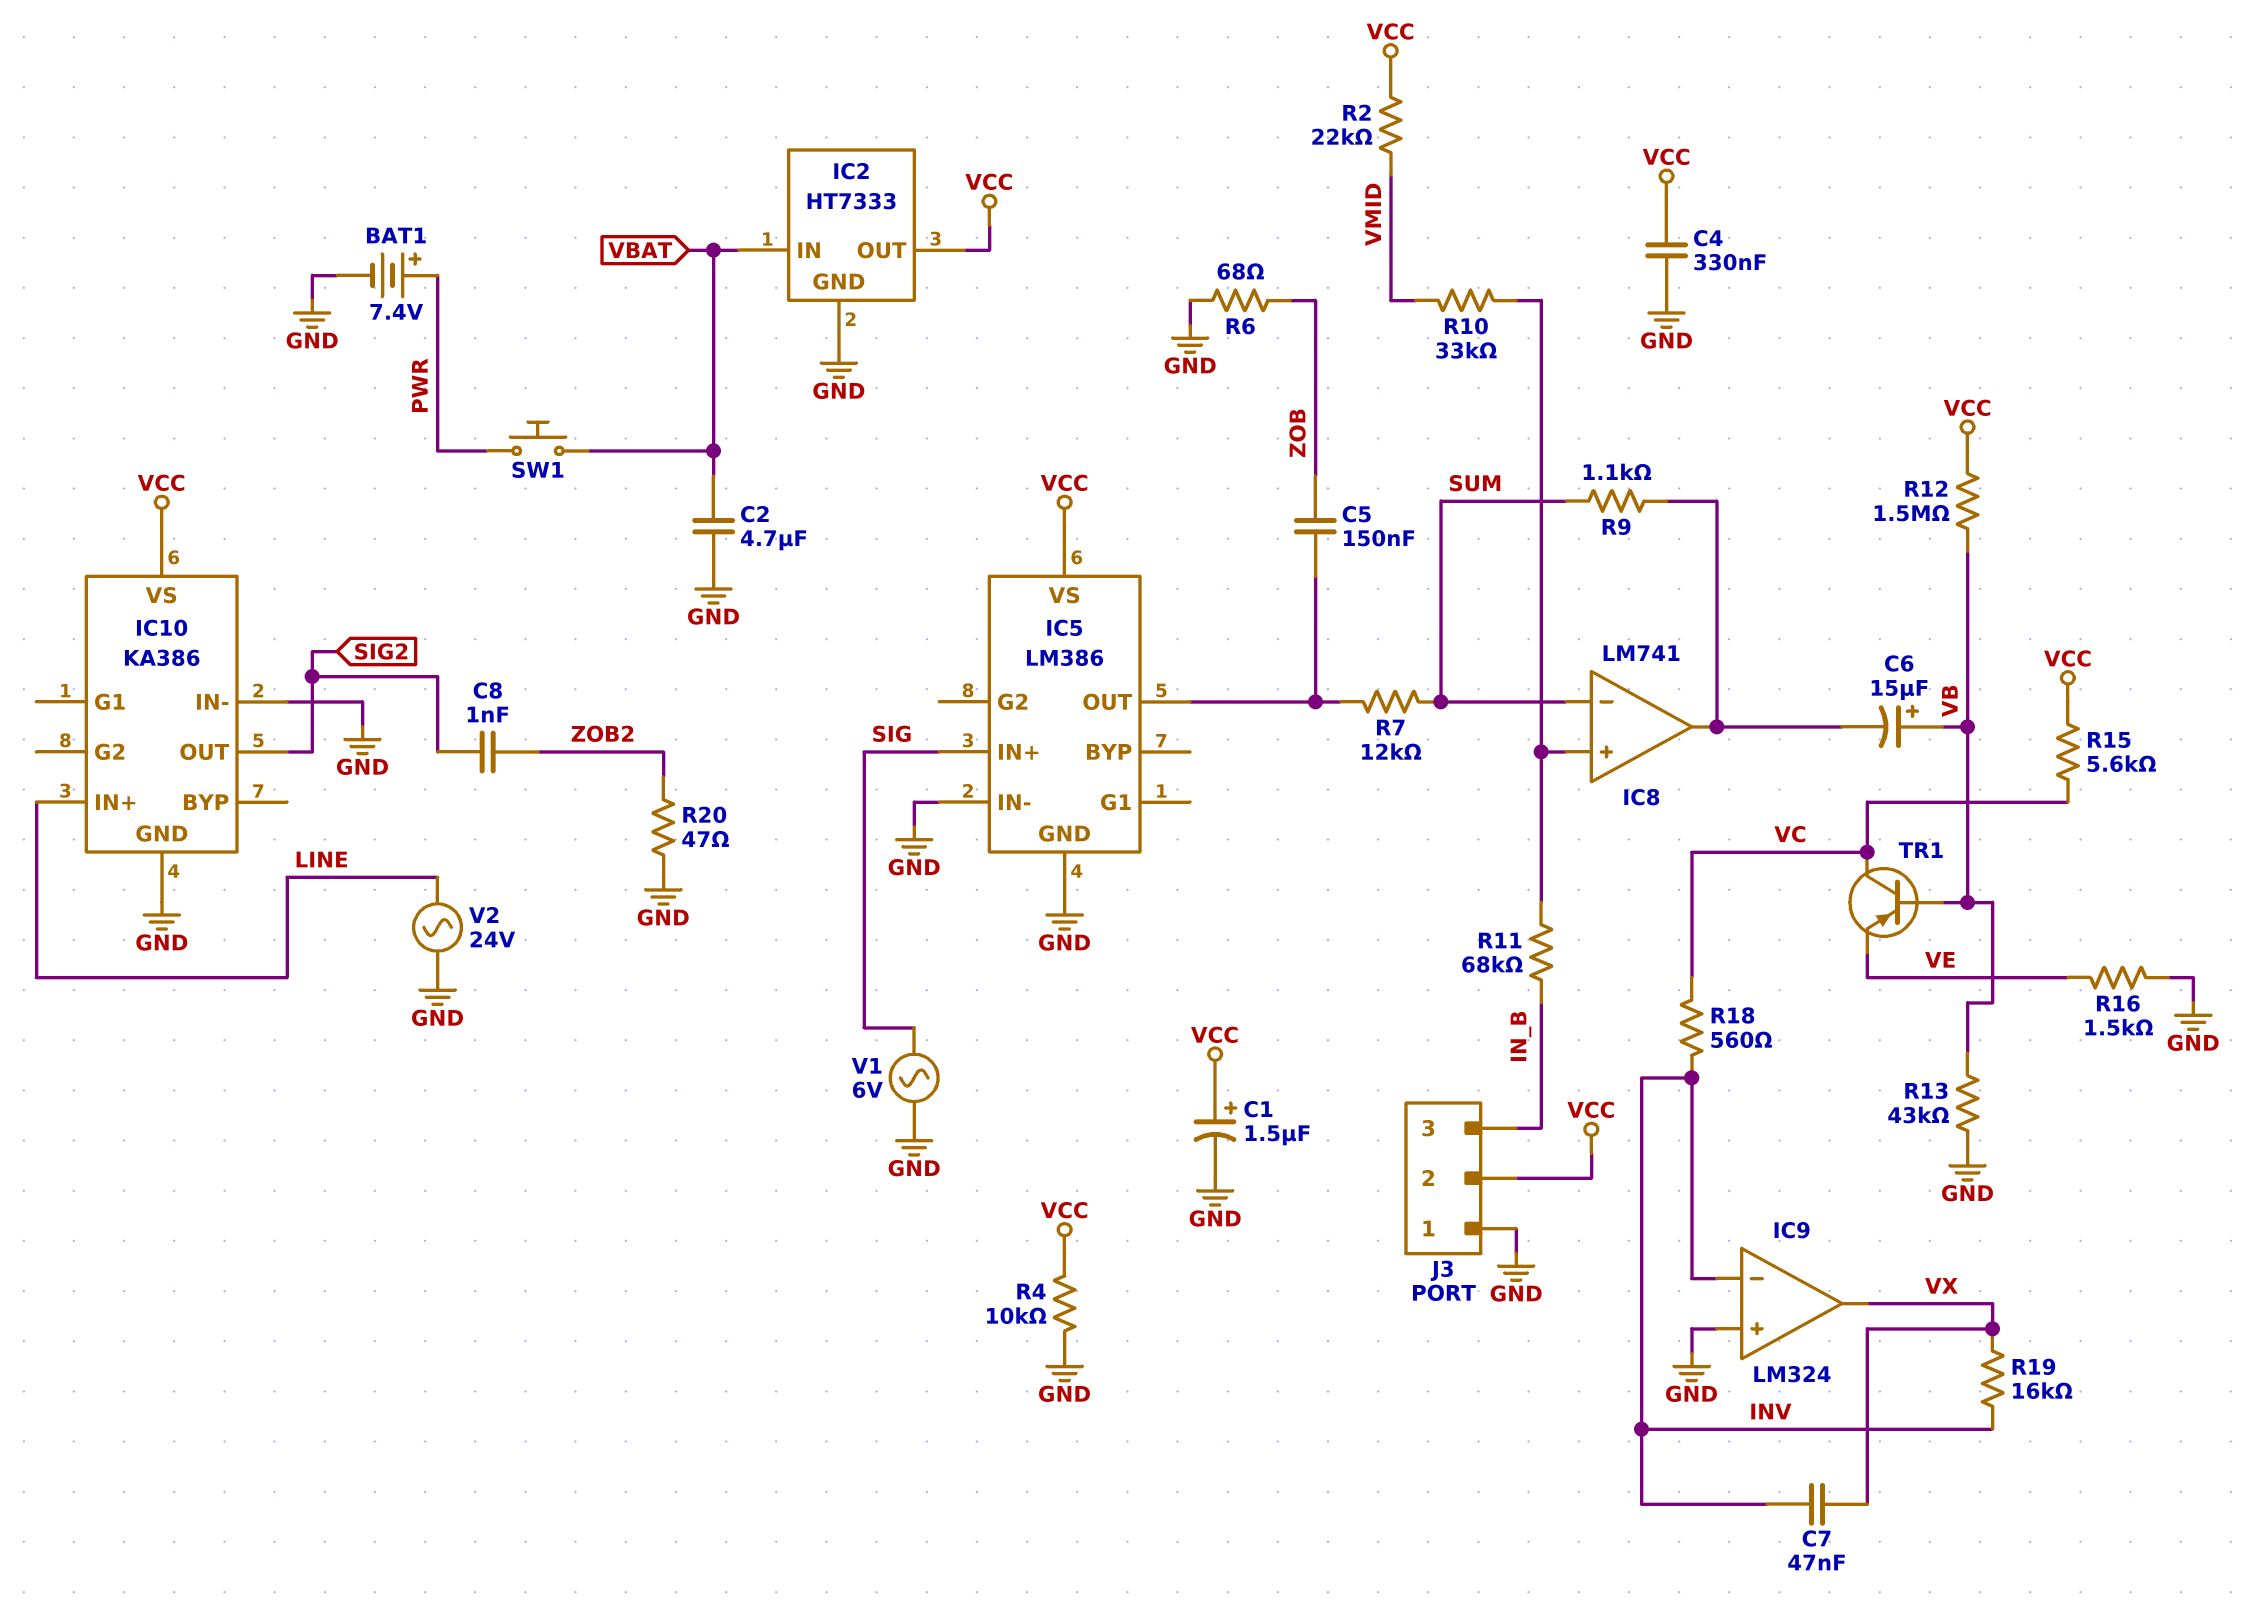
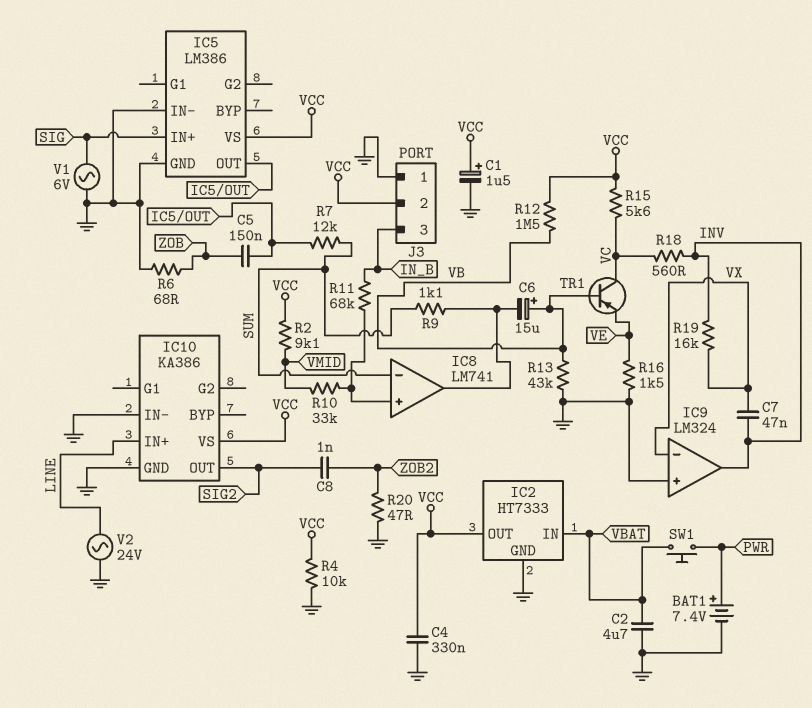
IC9 pin in-: INV -> VX
IC9 pin out: VX -> INV
R2: 22k (VCC, VMID) -> 9.1k (VCC, VMID)

